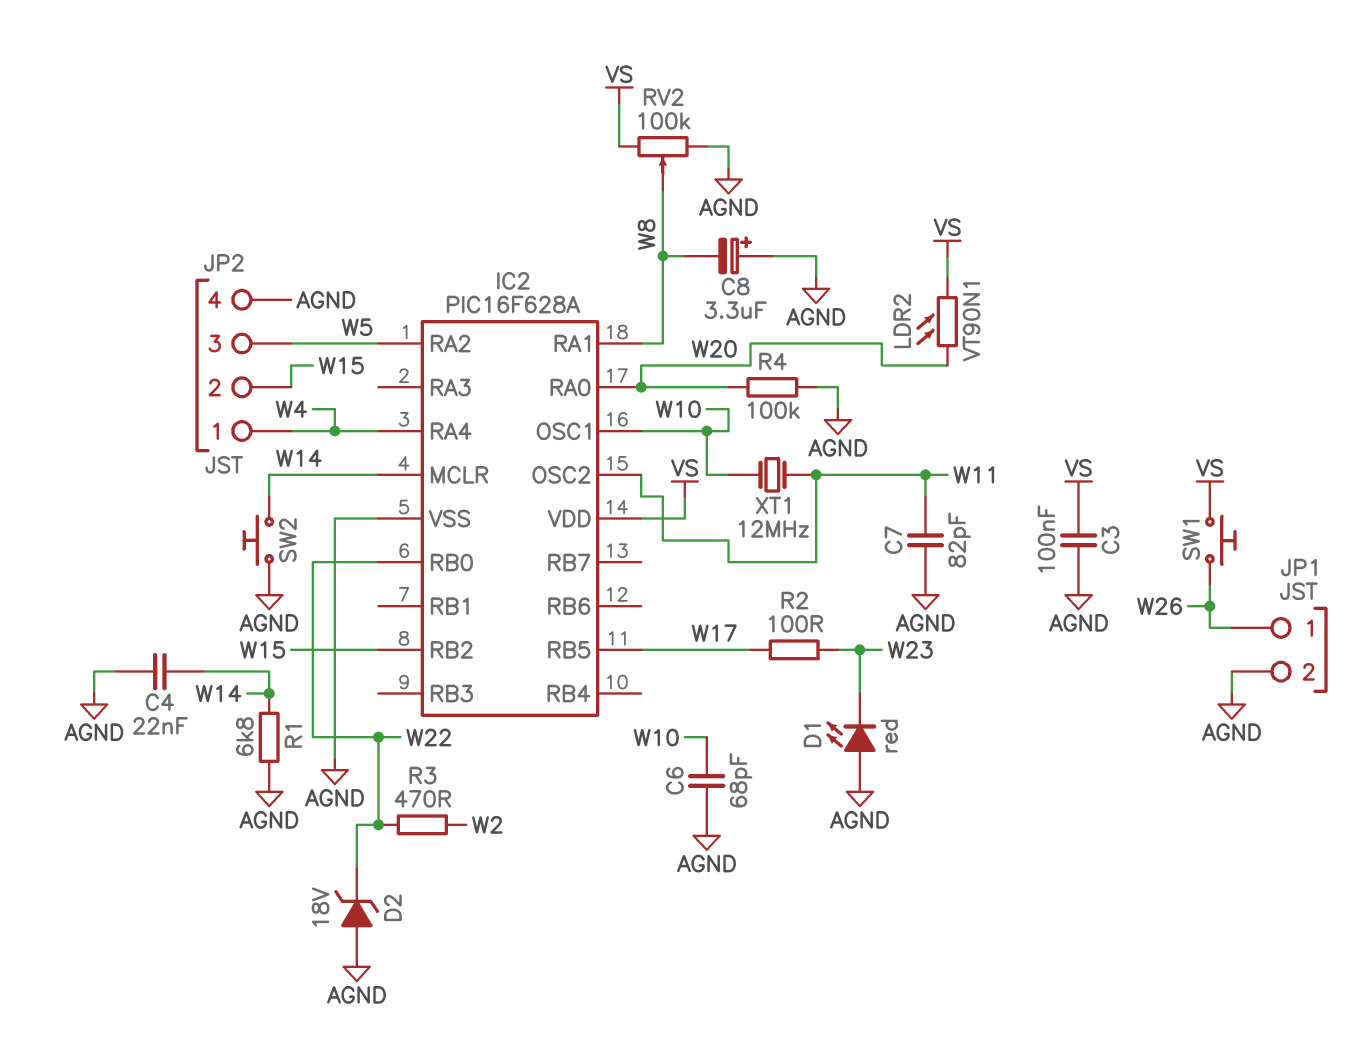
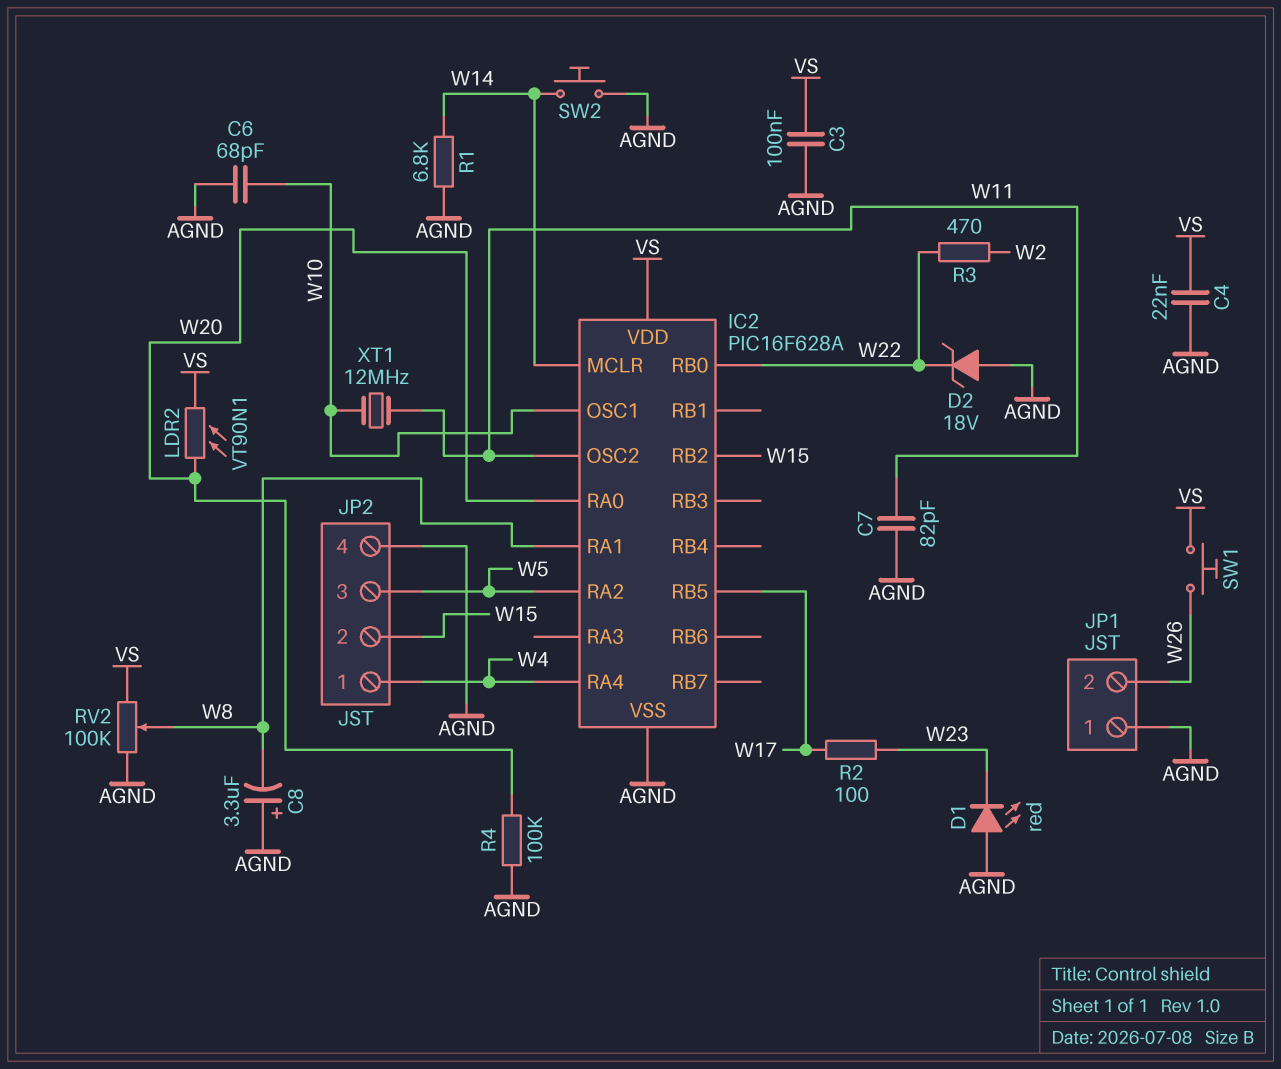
C4: 22nF (AGND, W14) -> 22nF (AGND, VS)
JP1 pin 1: W26 -> AGND
JP1 pin 2: AGND -> W26

